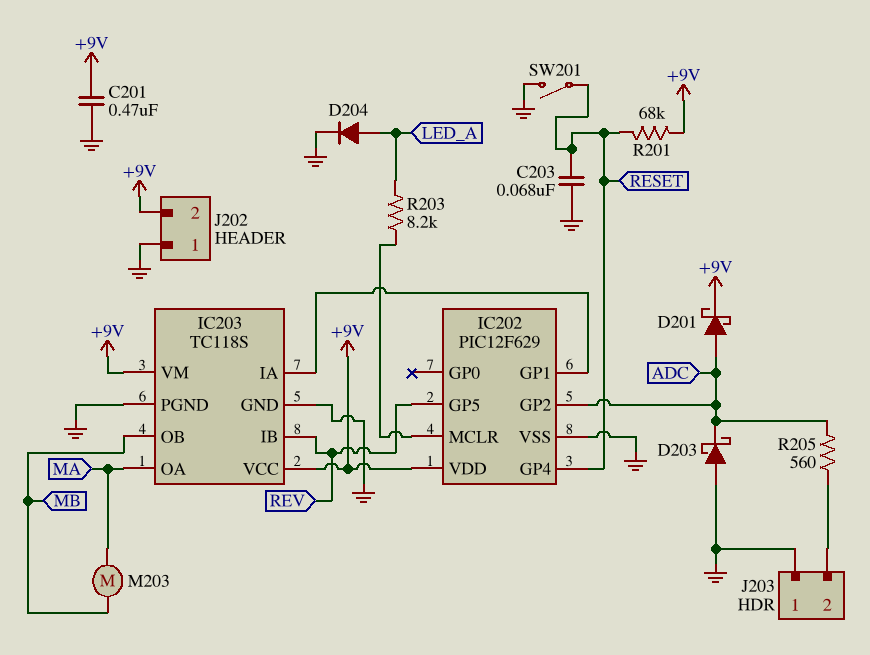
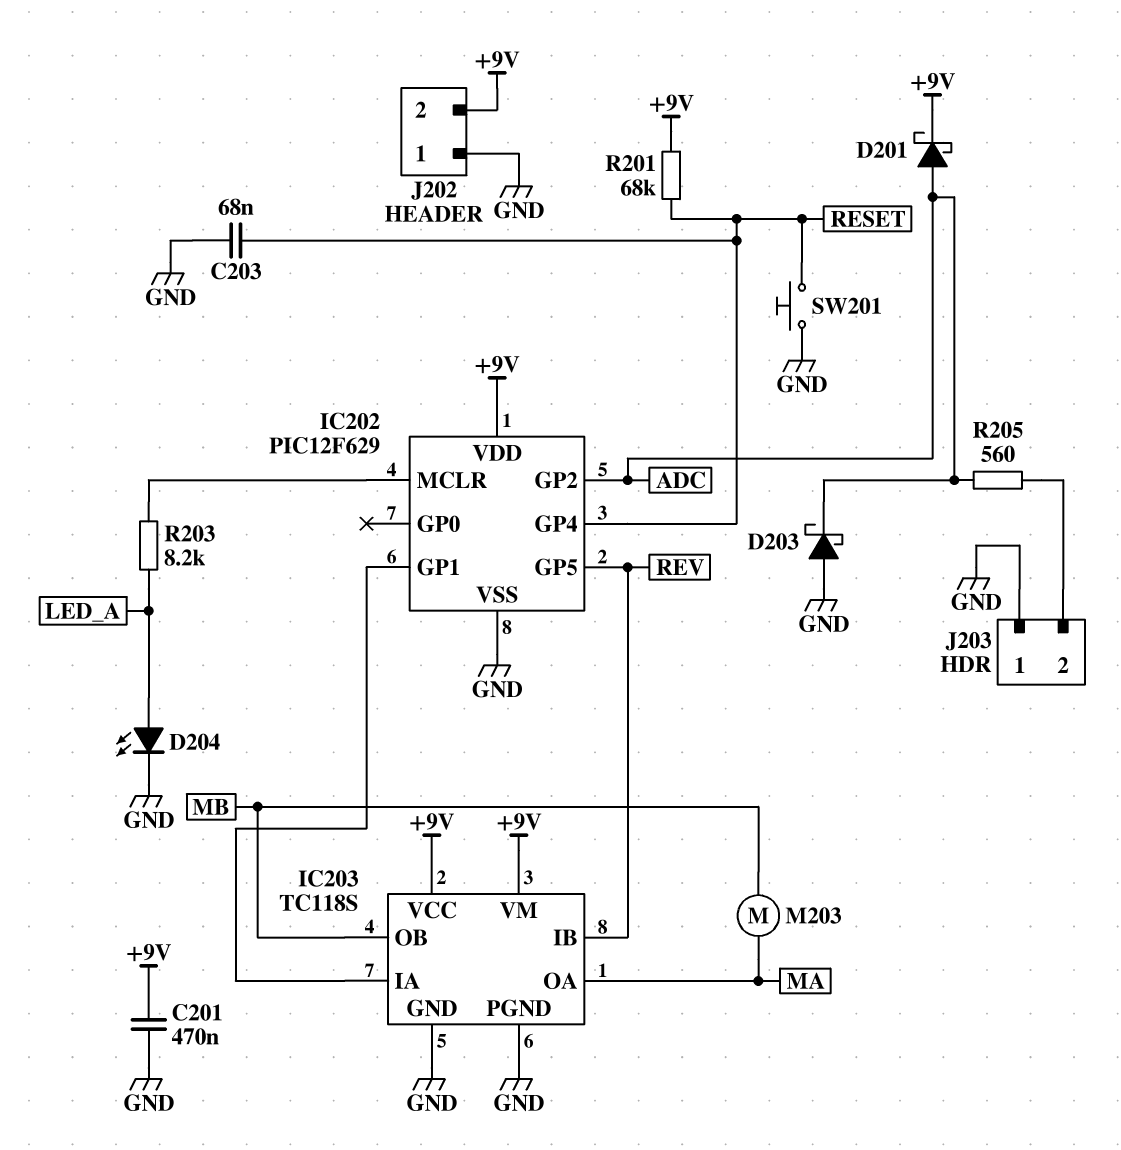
D204: diode (A LED_A, K GND) -> LED (A LED_A, K GND)
SW201: switch (GND, RESET) -> button (GND, RESET)

